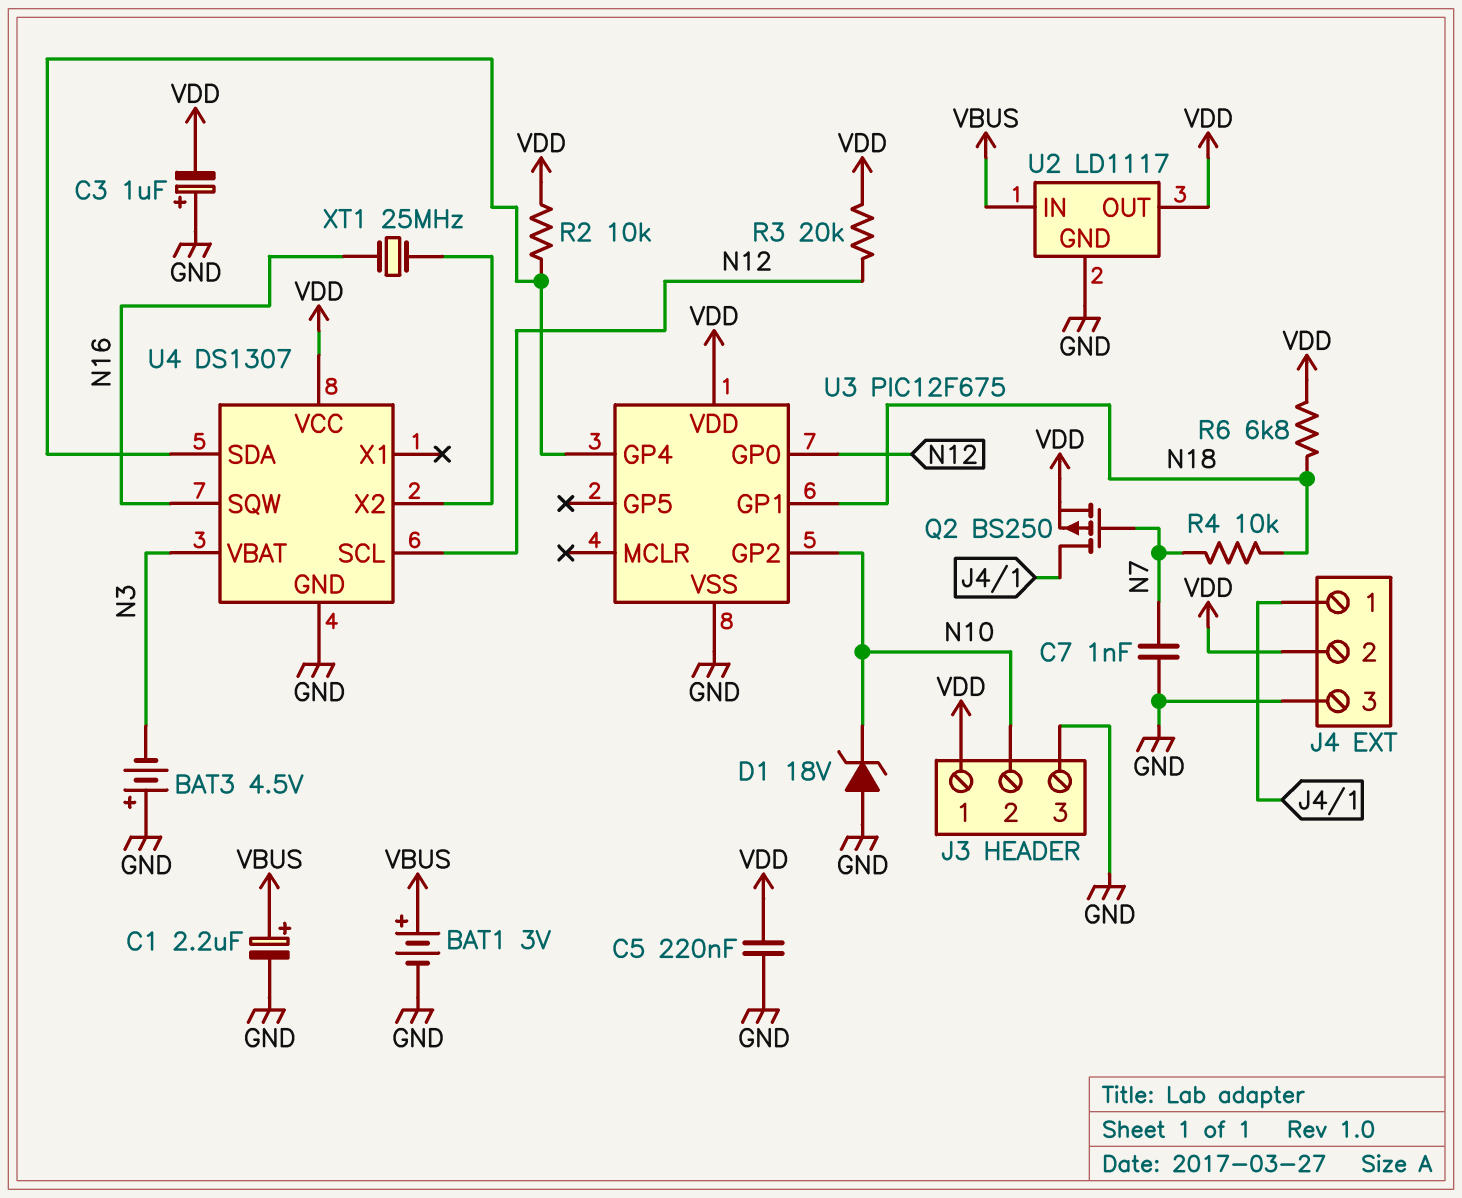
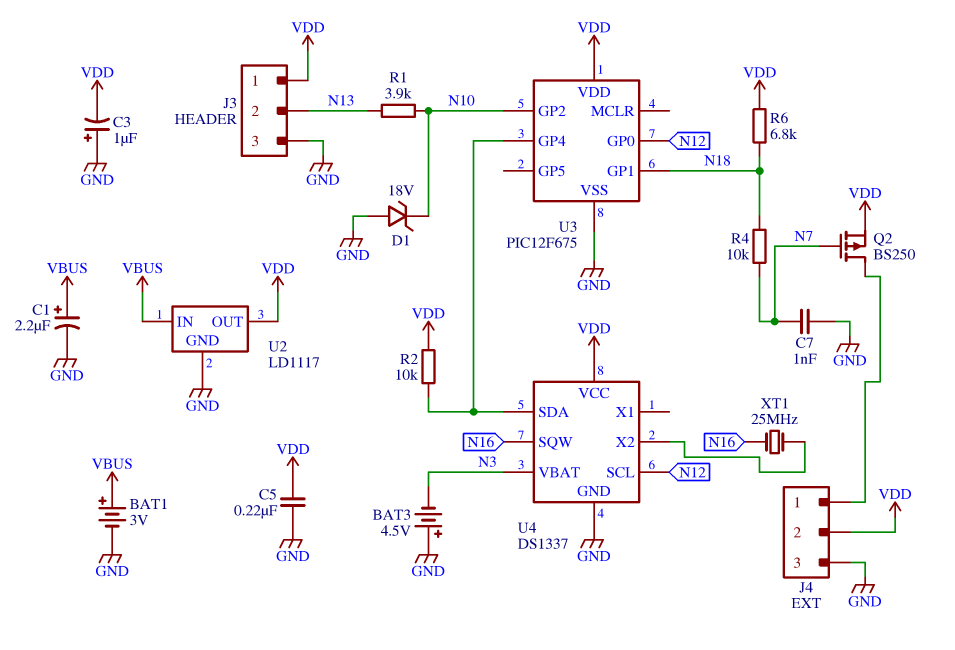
J3 pin 2: N10 -> N13
R1: none -> 3.9k (N10, N13)
R3: 20k (N12, VDD) -> none
U4: DS1307 -> DS1337

